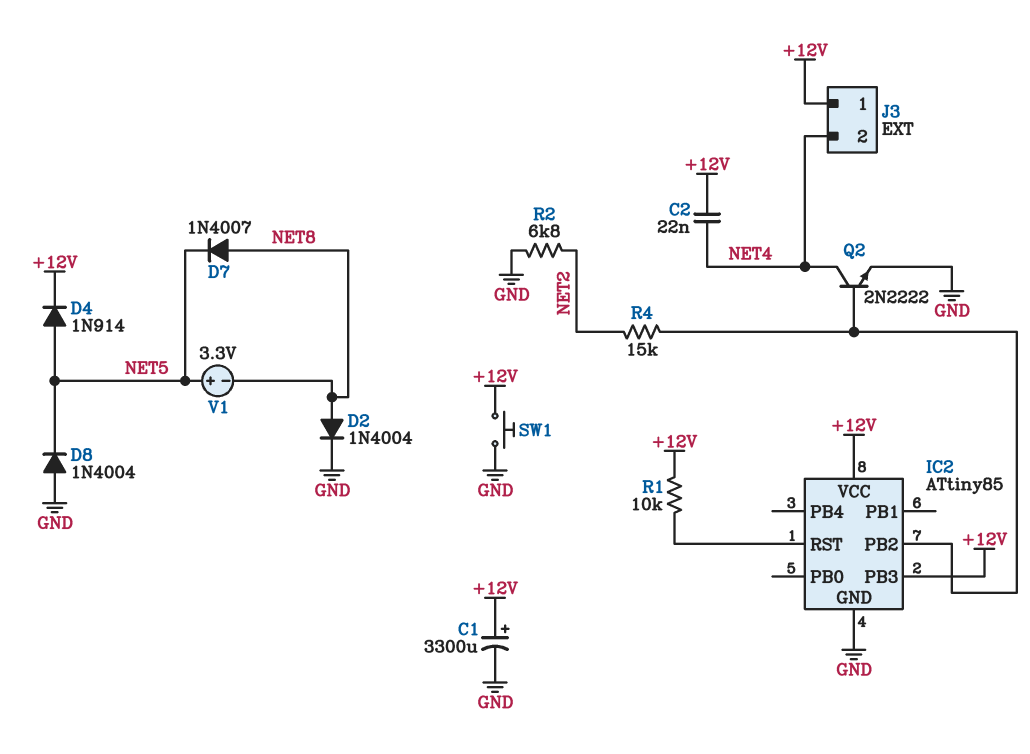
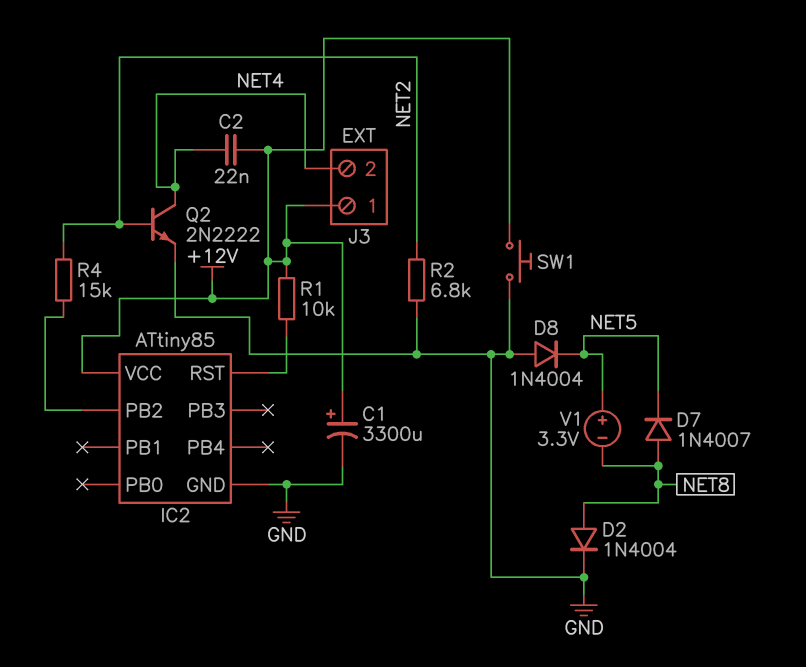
D4: diode 1N914 (A NET5, K +12V) -> none
IC2 pin PB3: +12V -> none
Q2: NPN 2N2222 (B IC2/PB2, C NET4, E GND) -> NPN 2N2222 (B NET2, C NET4, E GND)

